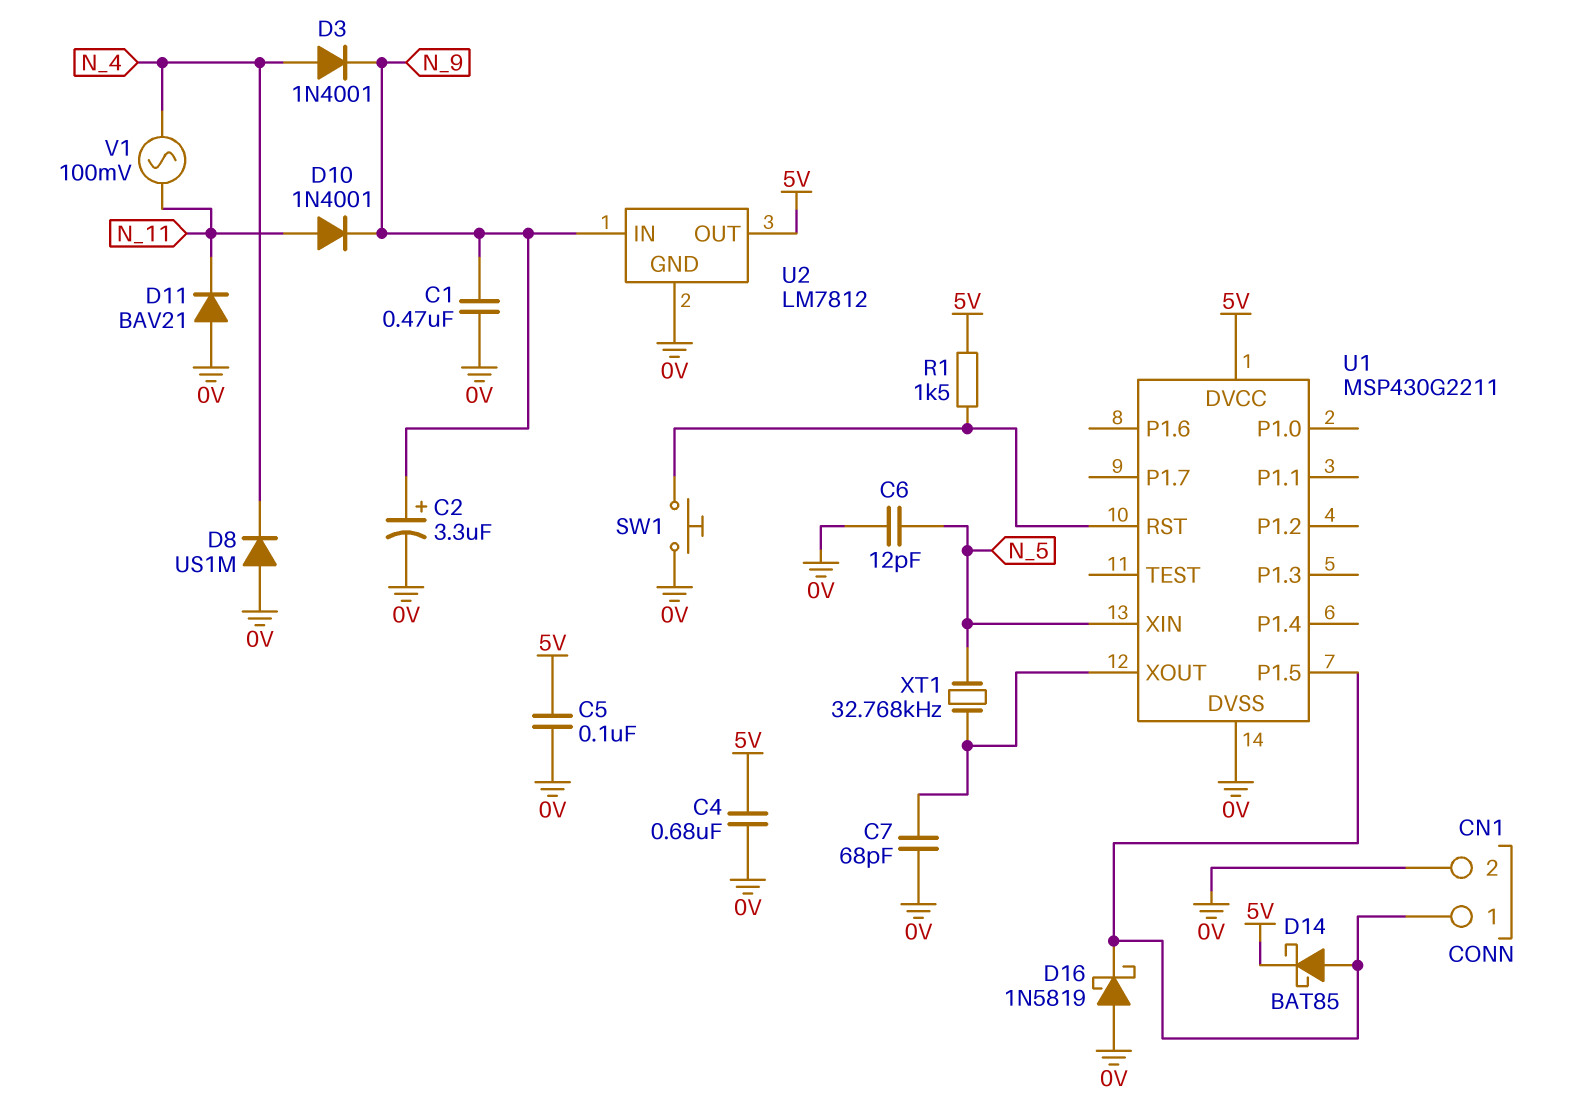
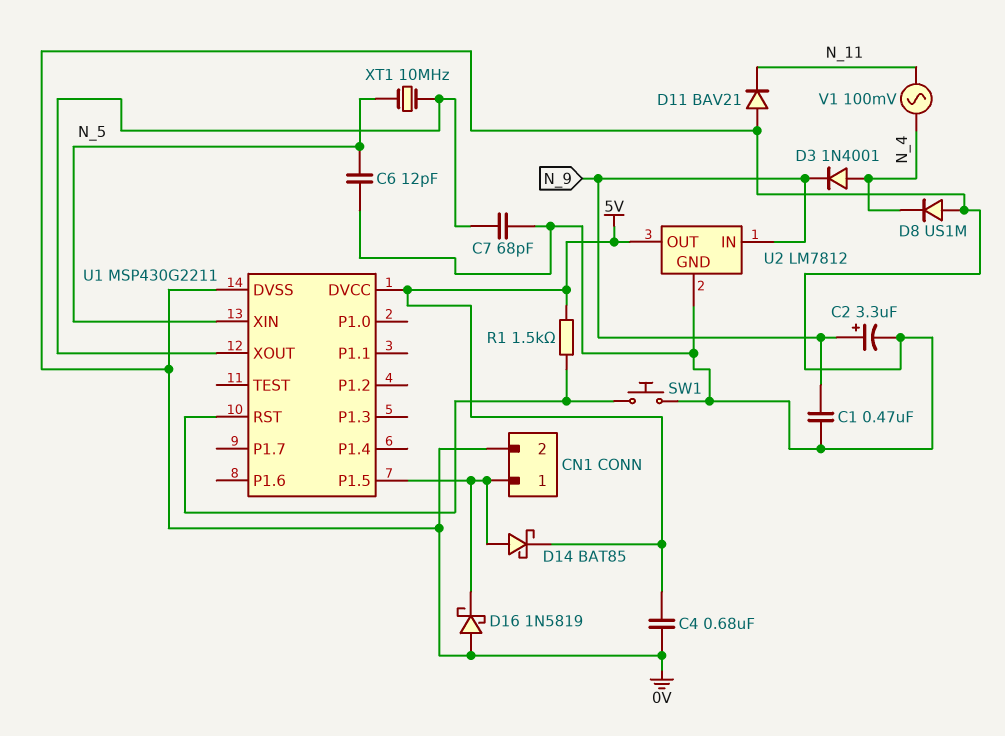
C5: 100nF (0V, 5V) -> none
D10: diode 1N4001 (A N_11, K N_9) -> none
XT1: 32.768kHz (N_5, U1/XOUT) -> 10MHz (N_5, U1/XOUT)

